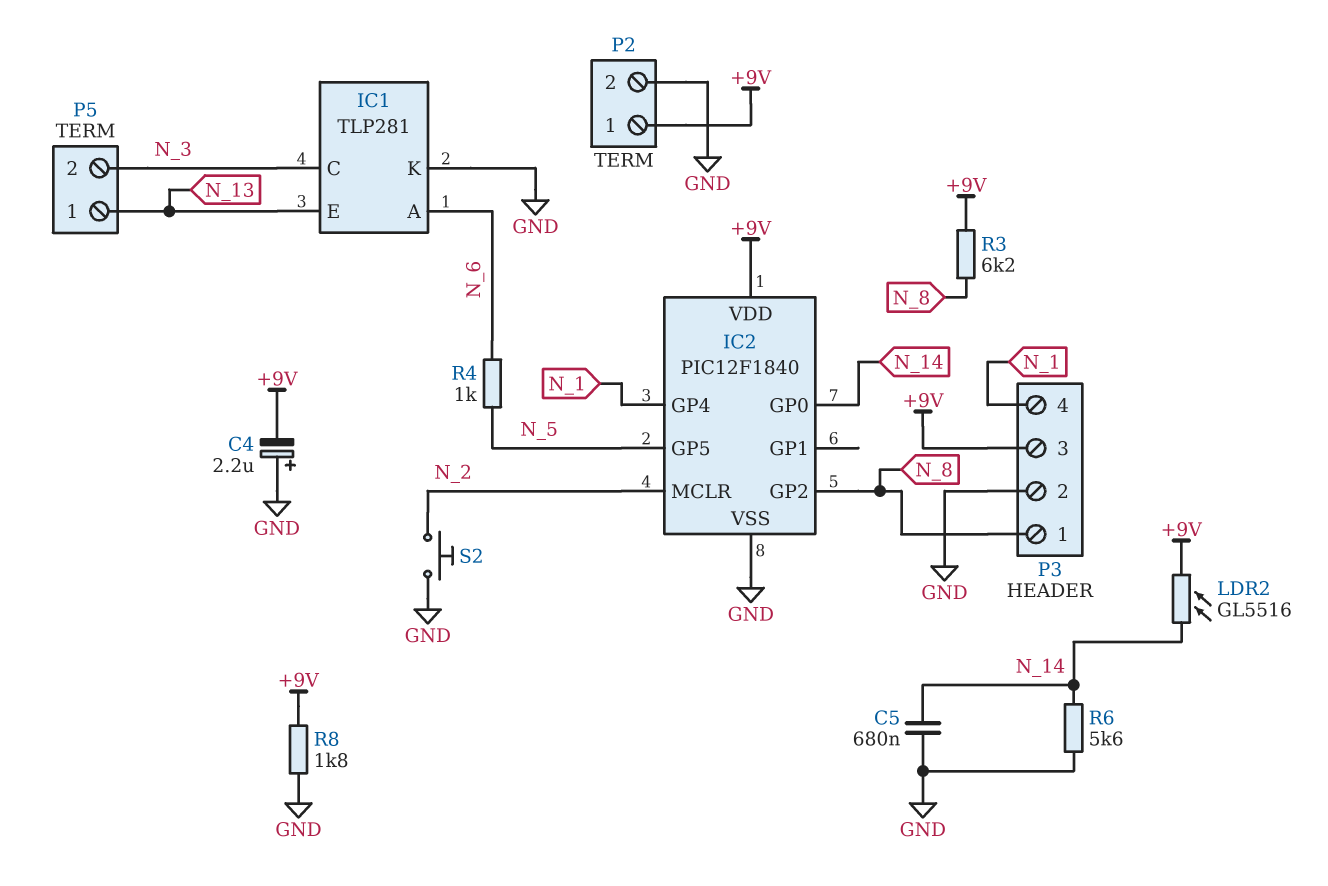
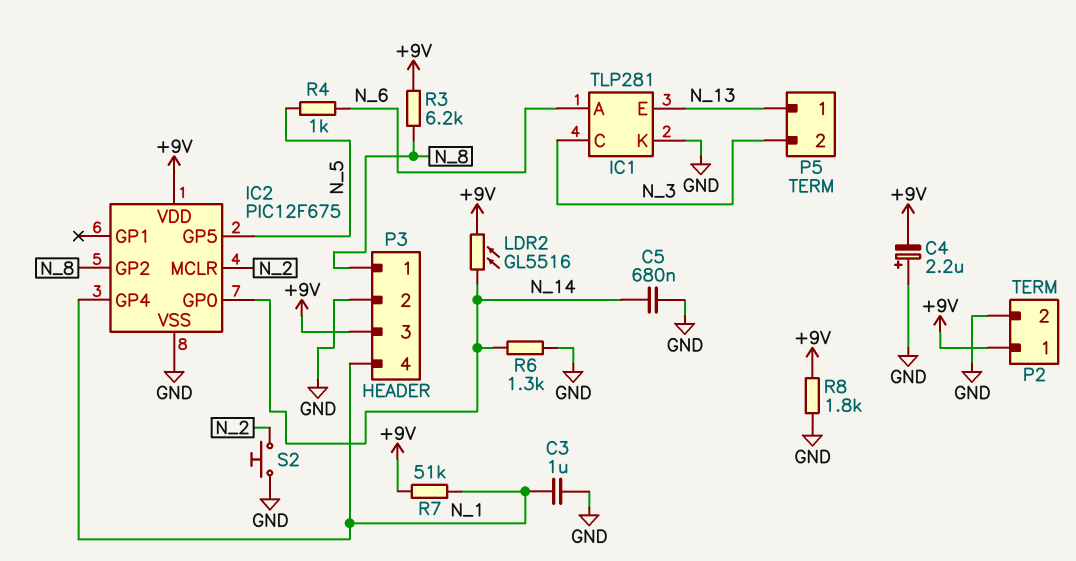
C3: none -> 1uF (GND, N_1)
IC2: PIC12F1840 -> PIC12F675
R6: 5.6k (GND, N_14) -> 1.3k (GND, N_14)
R7: none -> 51k (+9V, N_1)

